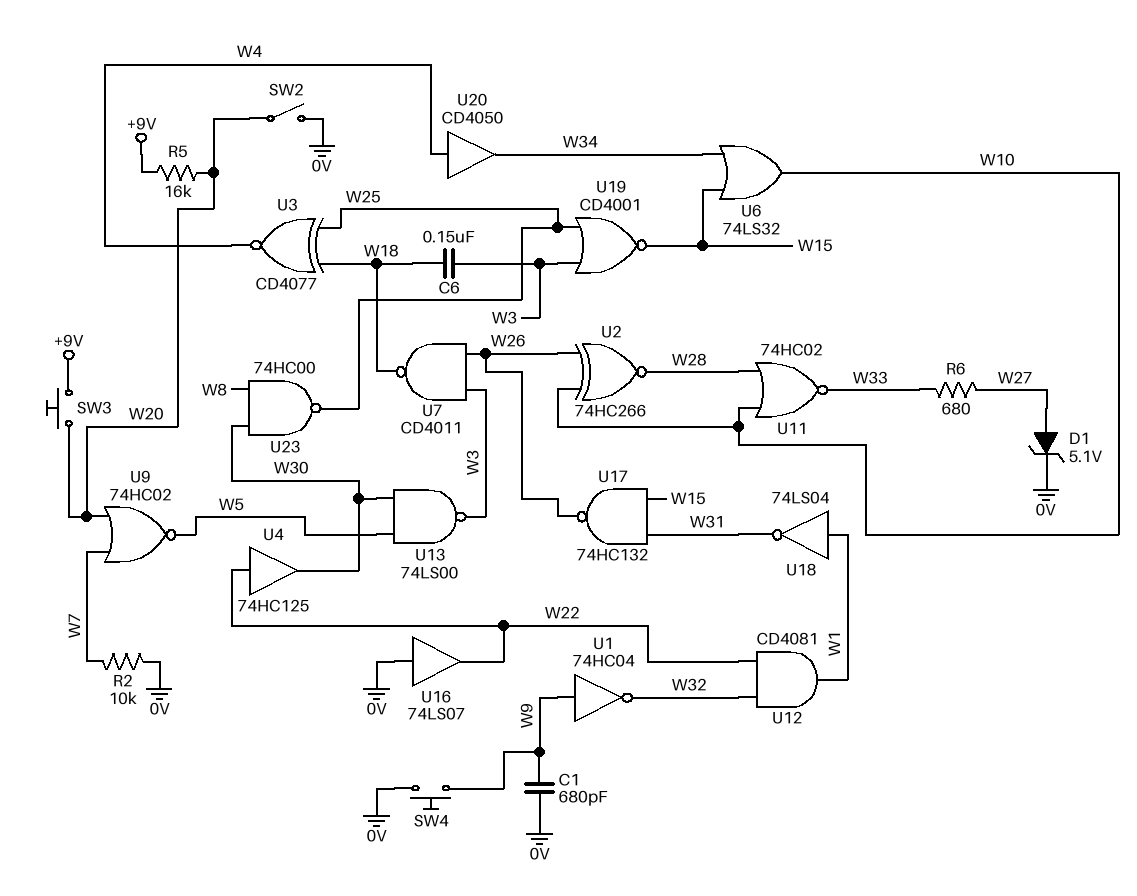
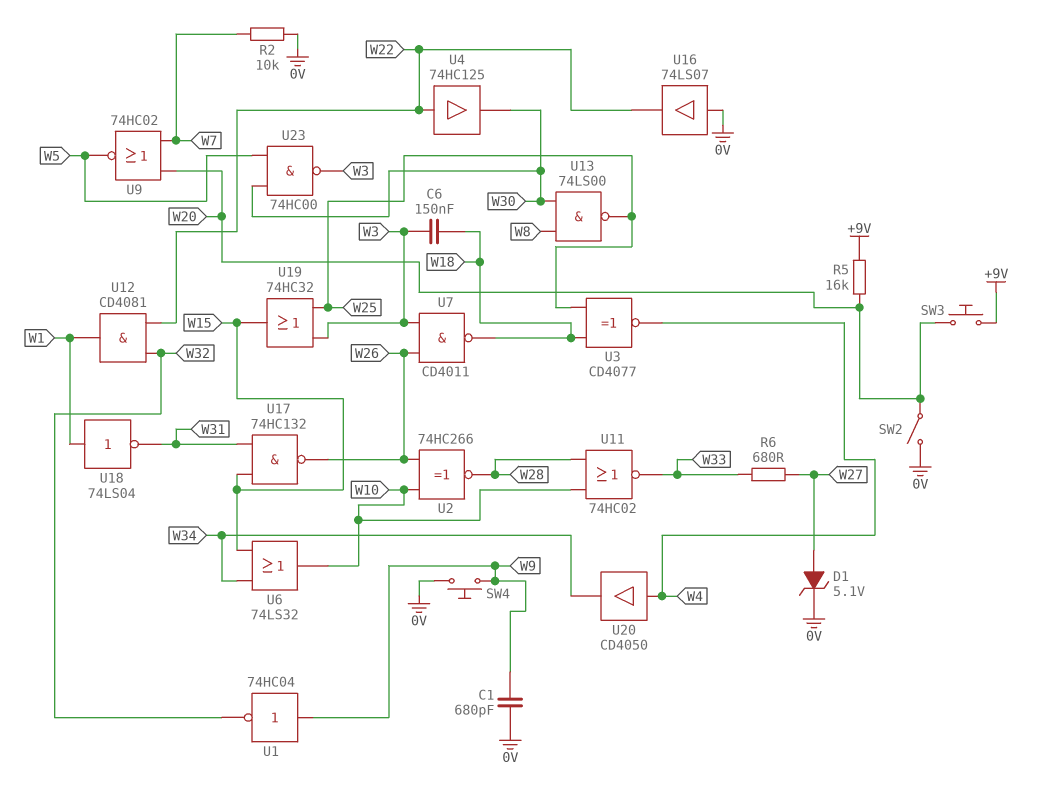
U13: NAND 74LS00 (in W5, in W30, out W3) -> NAND 74LS00 (in W8, in W30, out W25)
U19: NOR CD4001 (in W3, in W25, out W15) -> OR 74HC32 (in W3, in W25, out W15)
U23: NAND 74HC00 (in W8, in W30, out W25) -> NAND 74HC00 (in W5, in W30, out W3)

